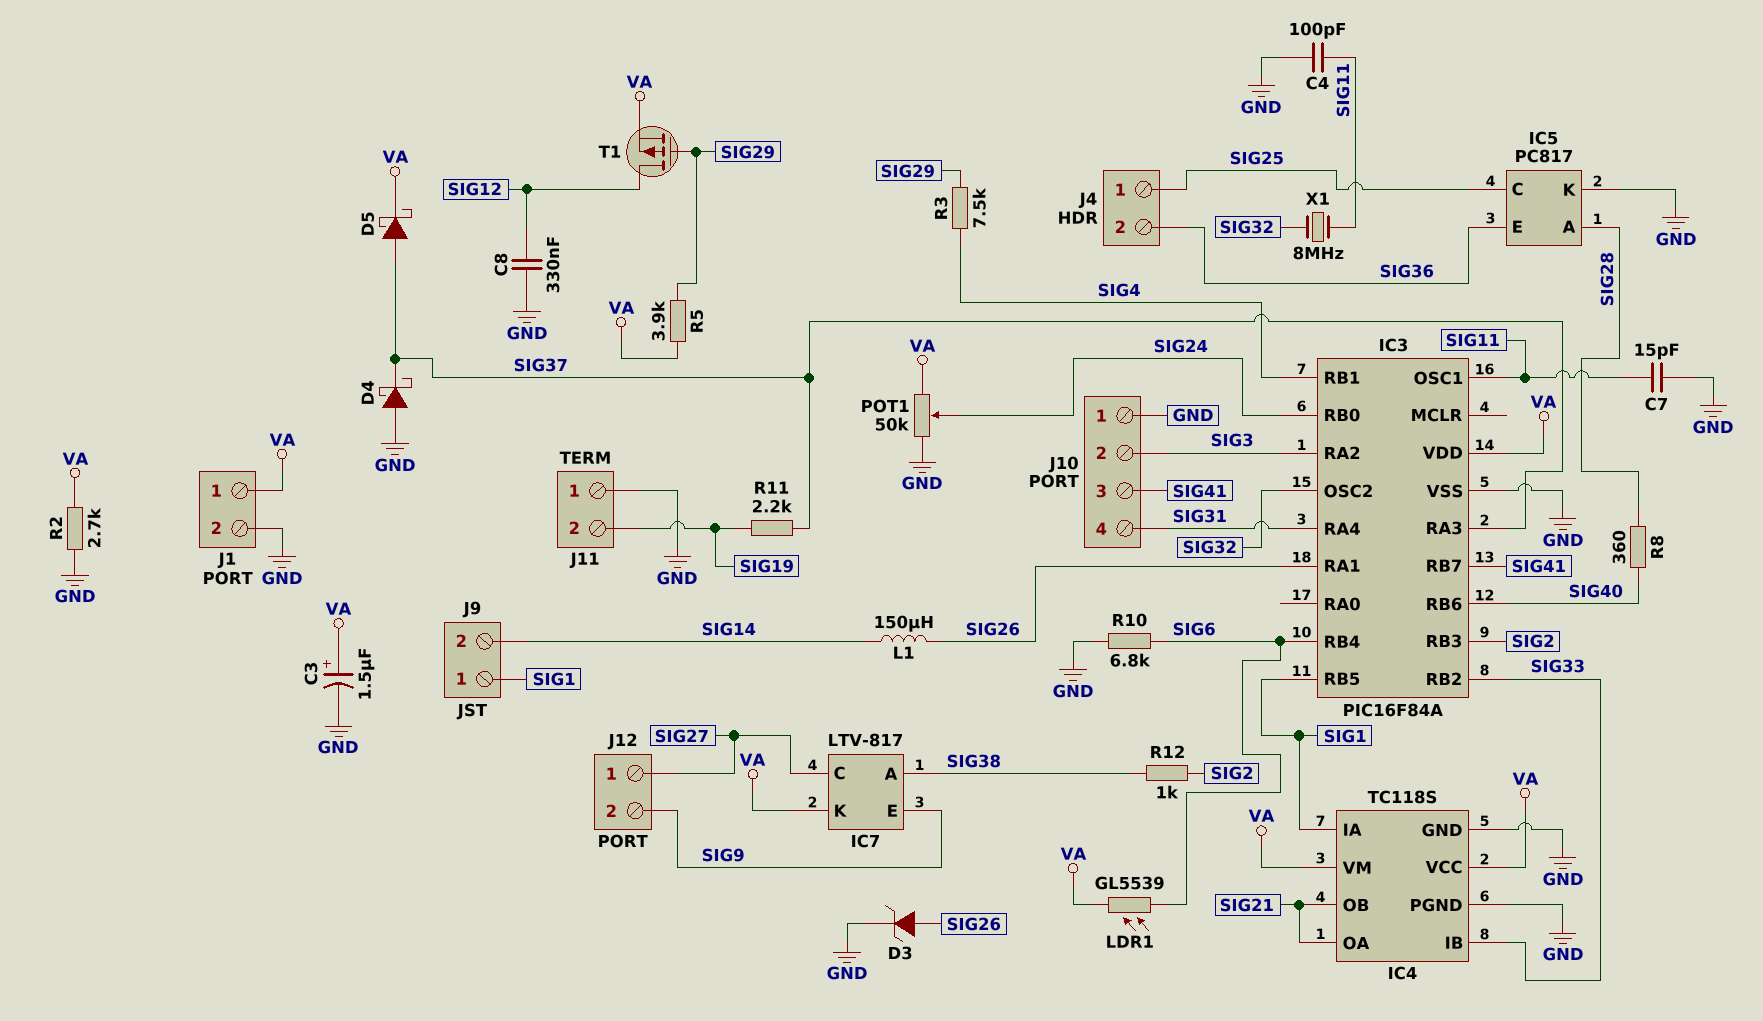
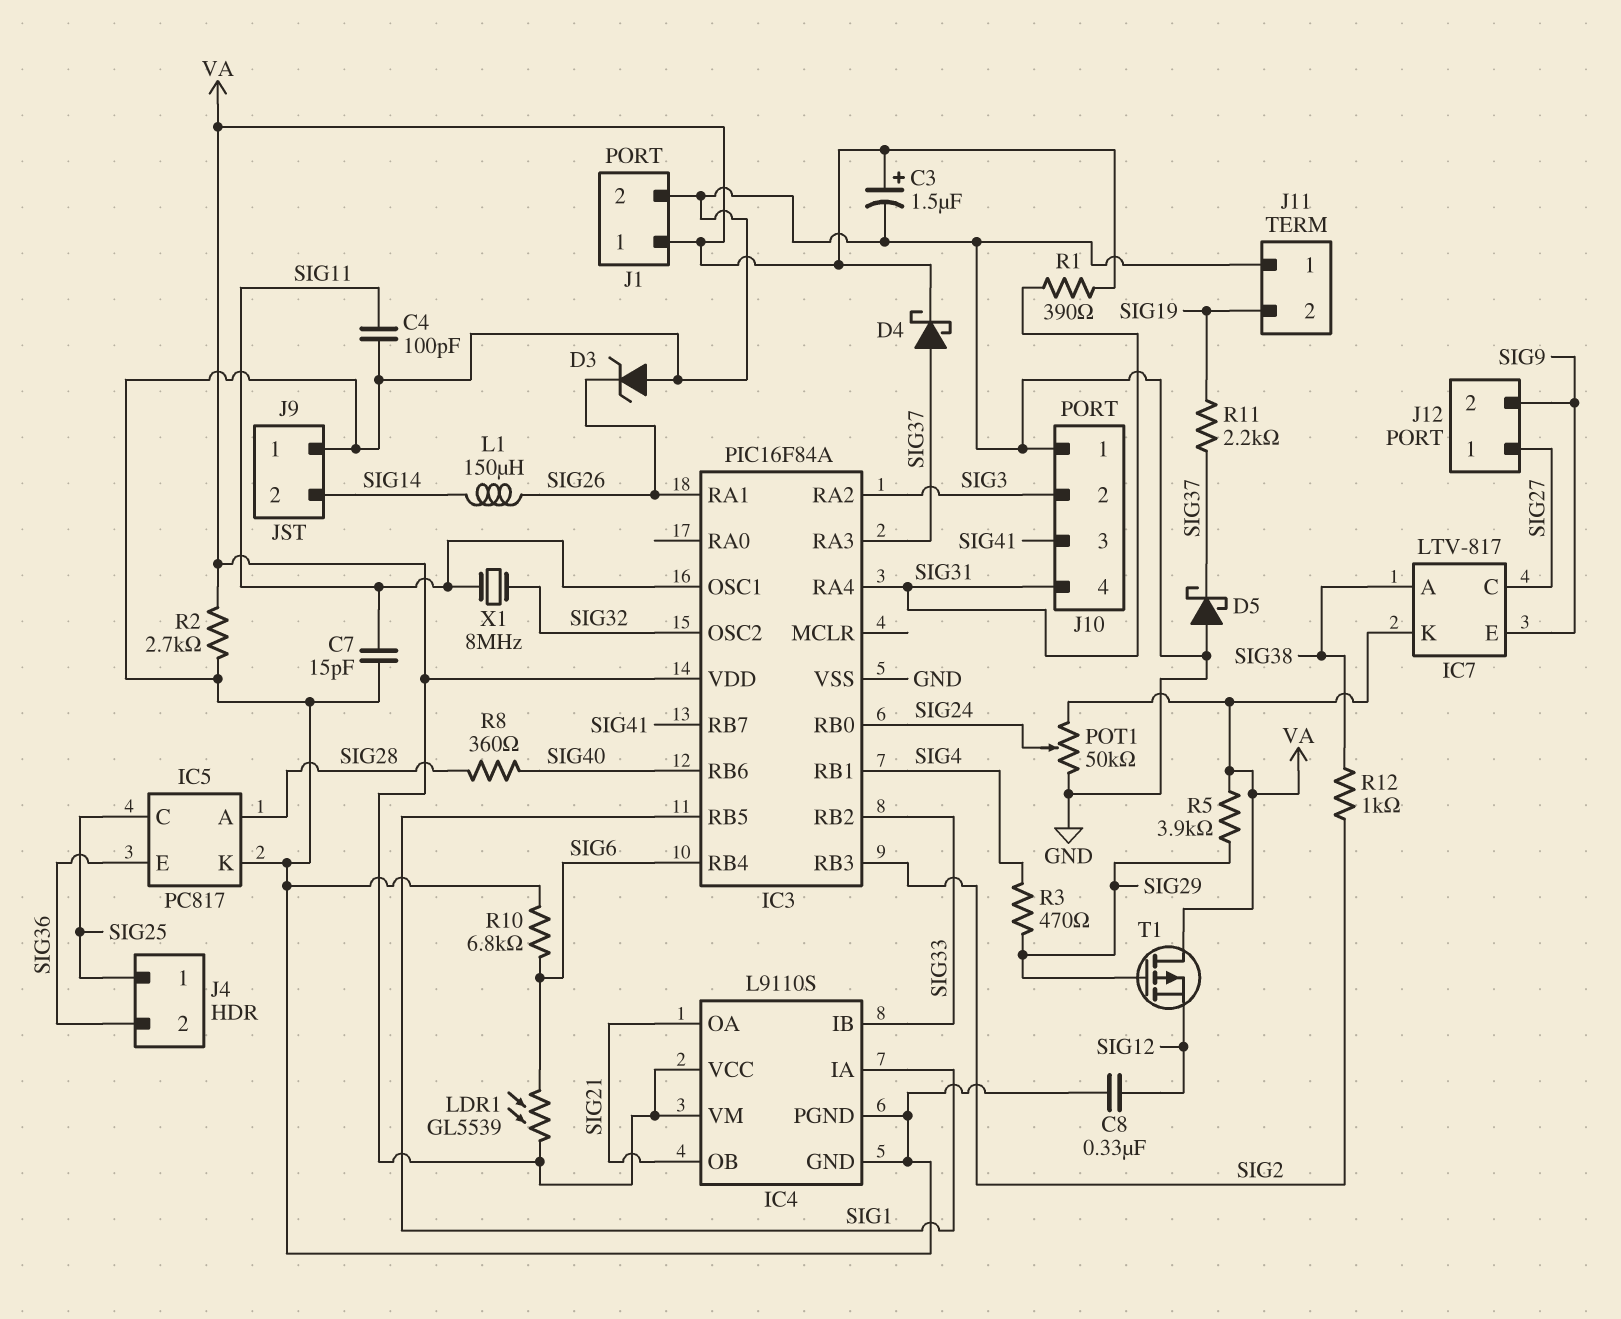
D3: zener (A SIG26, K GND) -> zener (A GND, K SIG26)
D4: schottky (A GND, K SIG37) -> schottky (A SIG37, K VA)
D5: schottky (A SIG37, K VA) -> schottky (A GND, K SIG37)
IC4: TC118S -> L9110S
J9 pin 1: SIG1 -> GND
R1: none -> 390 (SIG31, VA)
R3: 7.5k (SIG4, SIG29) -> 470 (SIG4, SIG29)
T1: PMOS (G SIG29, D SIG12, S VA) -> PMOS (G SIG29, D VA, S SIG12)

